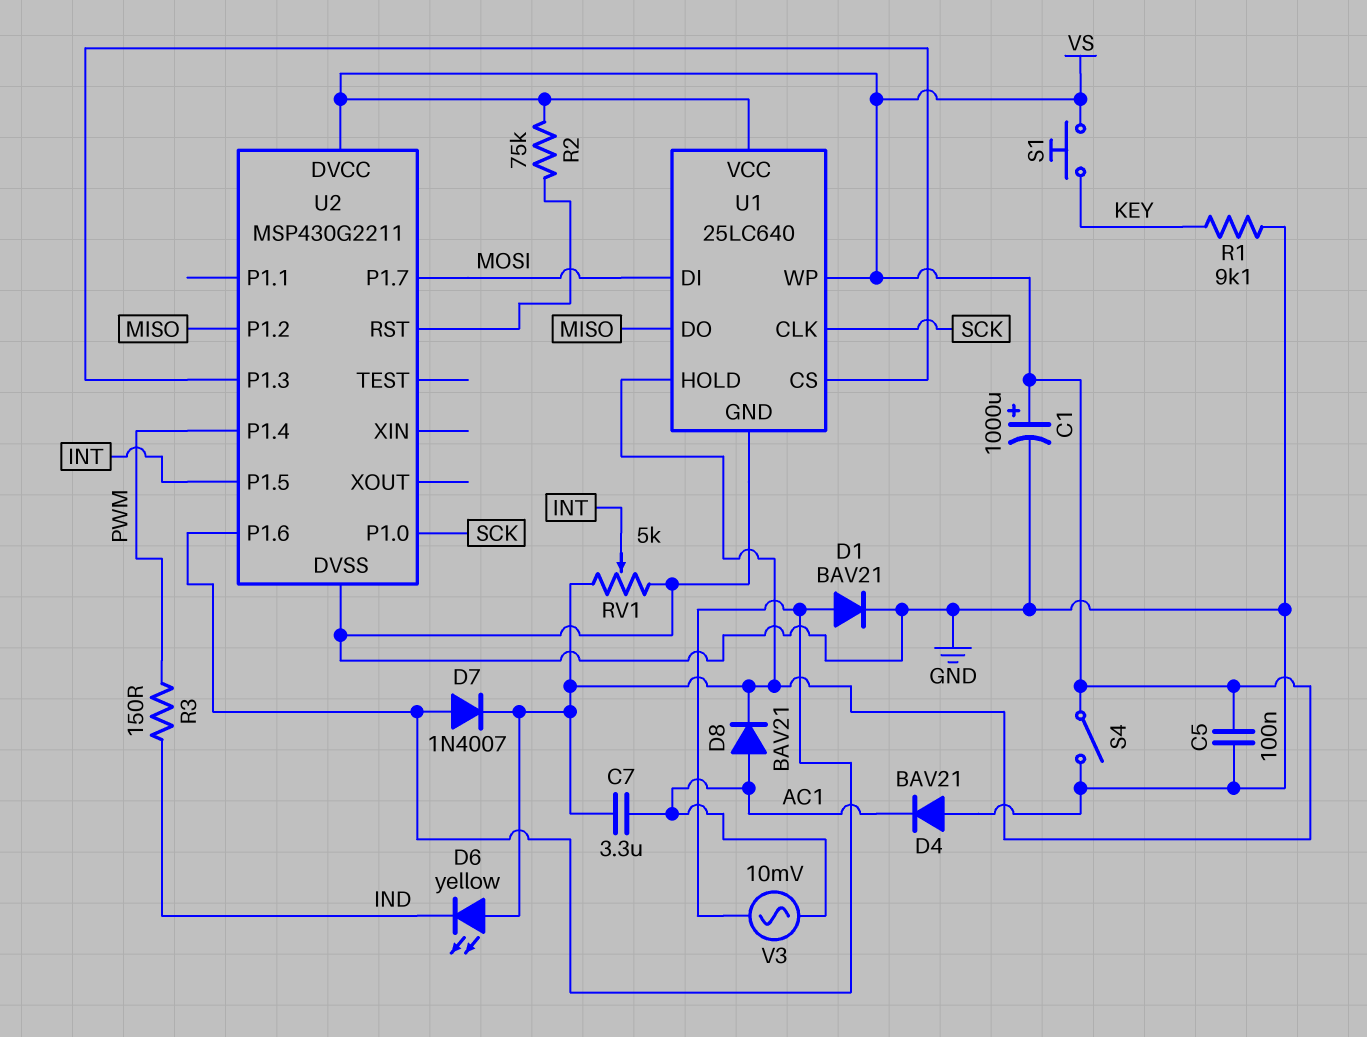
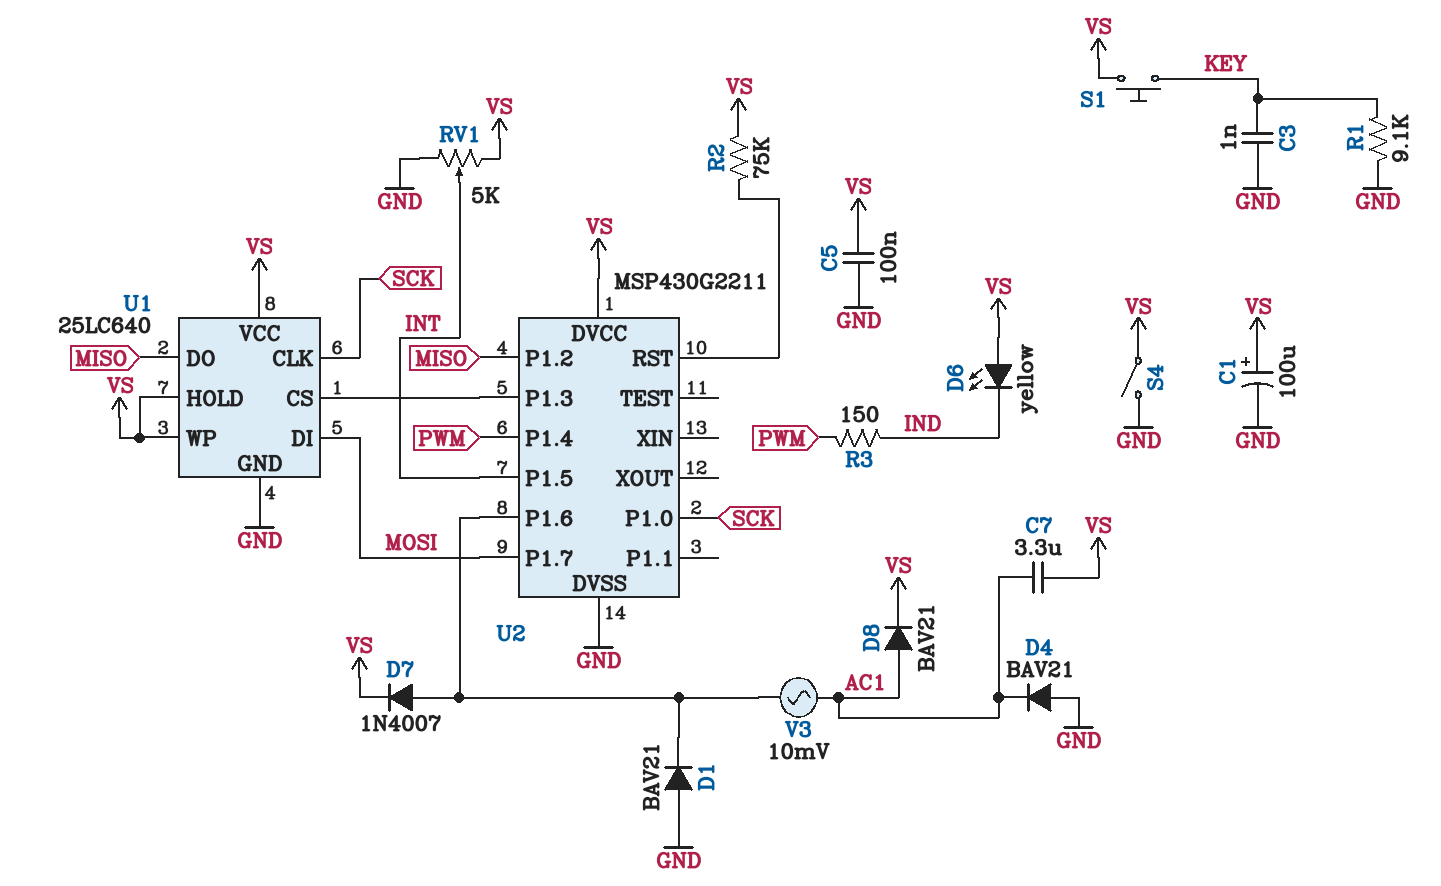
C1: 1000uF (plus VS, minus GND) -> 100uF (plus VS, minus GND)
C3: none -> 1nF (GND, KEY)
D1: diode BAV21 (A U2/P1.6, K GND) -> diode BAV21 (A GND, K U2/P1.6)

